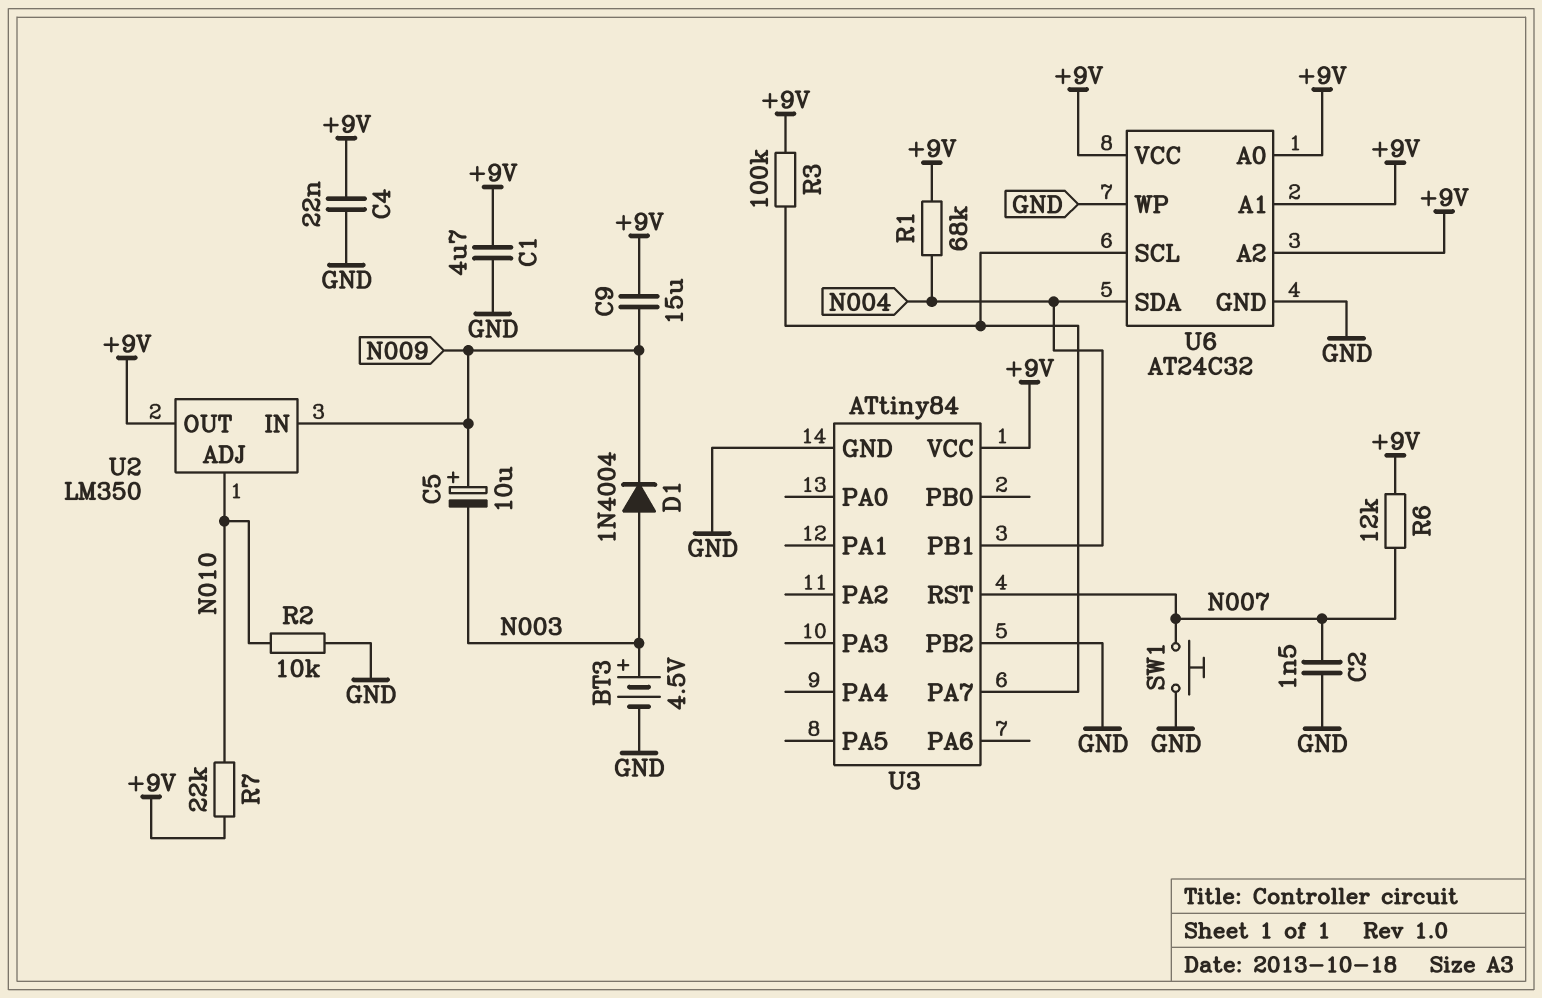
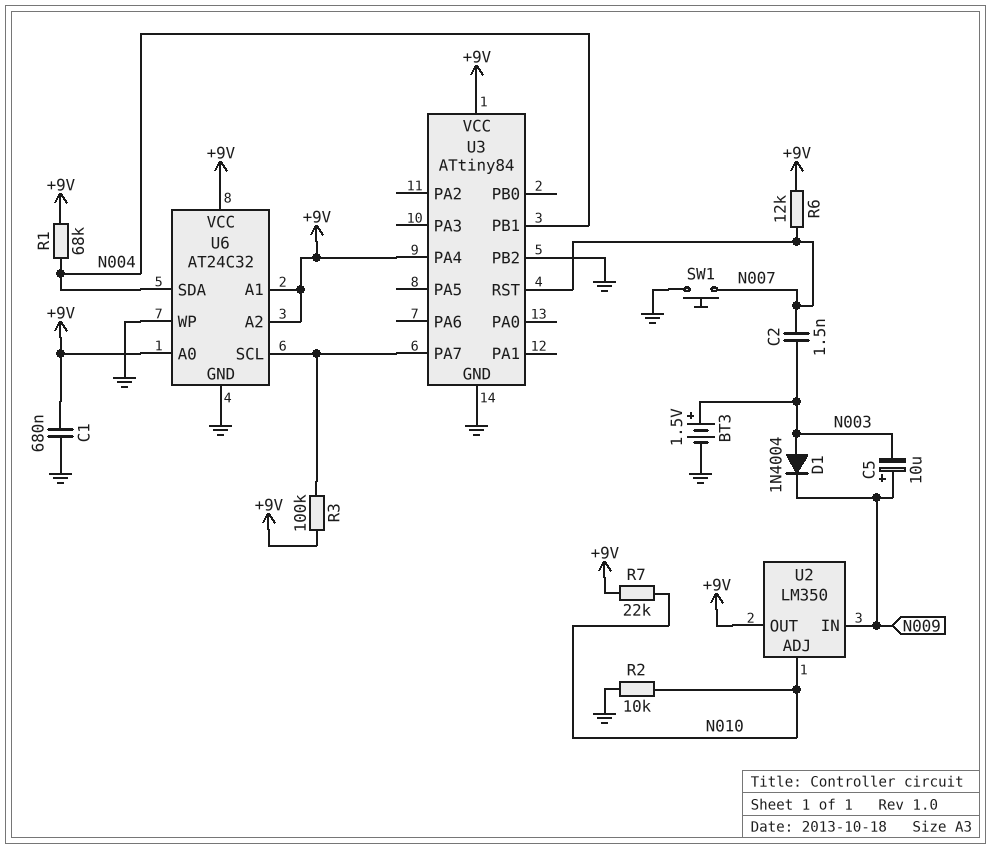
BT3: 4.5V (plus N003, minus GND) -> 1.5V (plus N003, minus GND)
C1: 4.7uF (+9V, GND) -> 680nF (+9V, GND)
C2: 1.5nF (GND, N007) -> 1.5nF (N003, N007)
C4: 22nF (+9V, GND) -> none
C9: 15uF (+9V, N009) -> none
U3 pin PA4: none -> +9V

